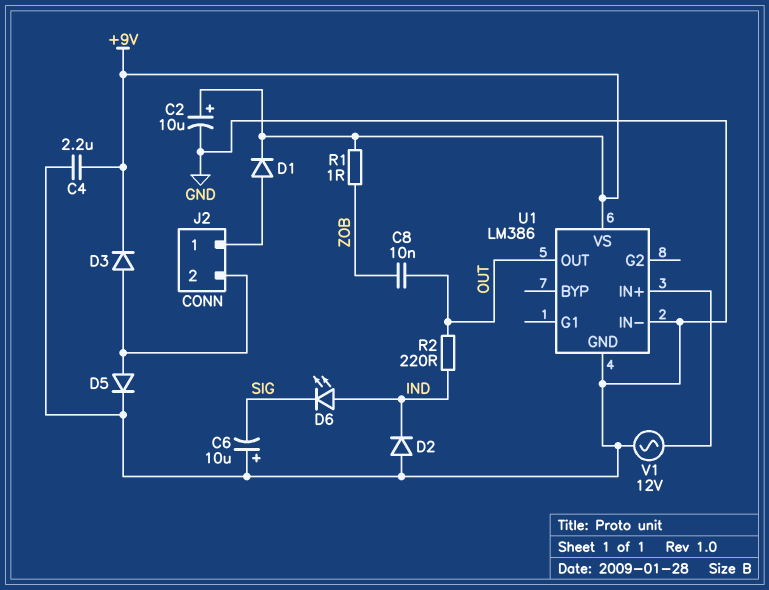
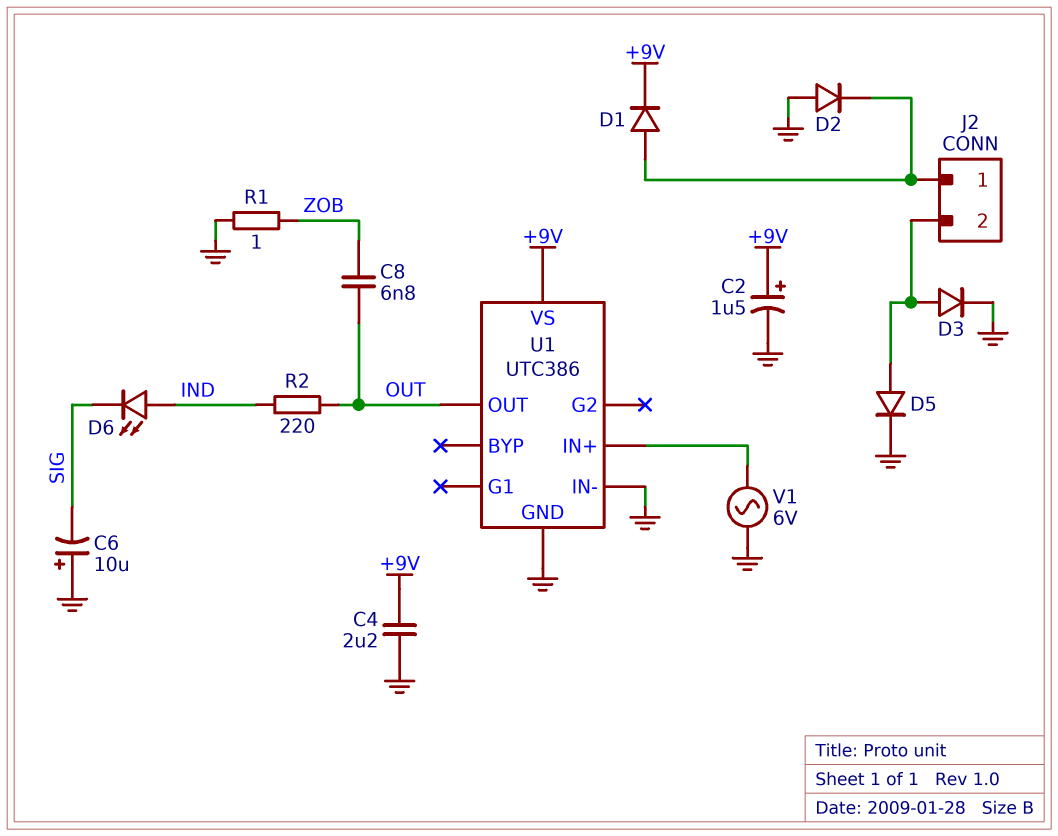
C2: 10uF (plus +9V, minus GND) -> 1.5uF (plus +9V, minus GND)
C8: 10nF (OUT, ZOB) -> 6.8nF (OUT, ZOB)
D2: diode (A GND, K IND) -> diode (A GND, K J2/1)
D3: diode (A J2/2, K +9V) -> diode (A J2/2, K GND)
R1: 1 (+9V, ZOB) -> 1 (GND, ZOB)
U1: LM386 -> UTC386
V1: AC 12V (GND, U1/IN+) -> AC 6V (GND, U1/IN+)

